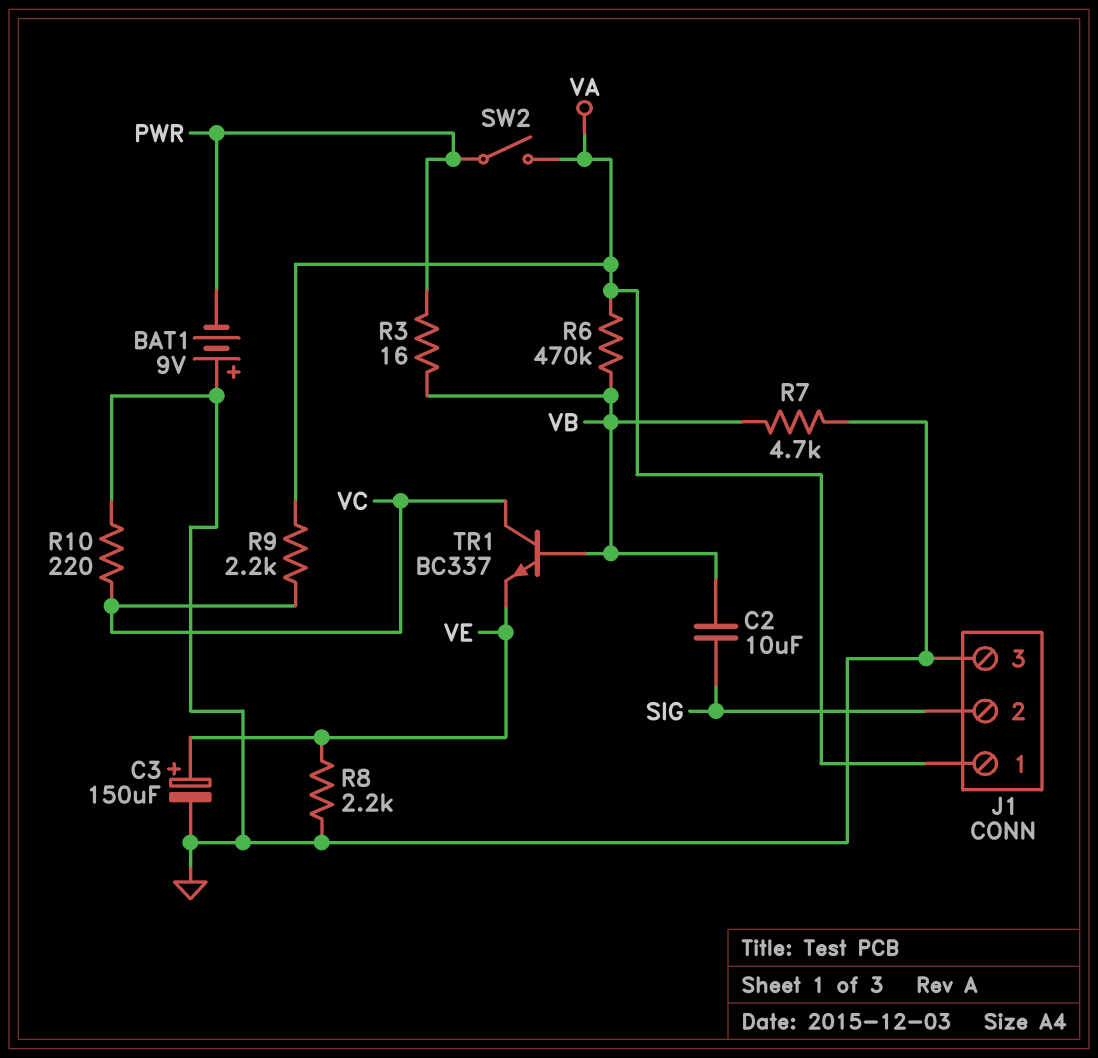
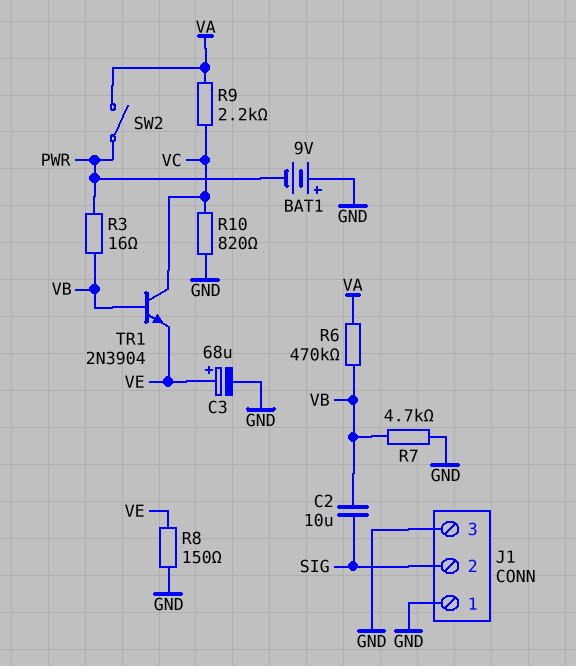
C3: 150uF (plus VE, minus GND) -> 68uF (plus VE, minus GND)
J1 pin 1: VA -> GND
R8: 2.2k (GND, VE) -> 150 (GND, VE)
R10: 220 (GND, VC) -> 820 (GND, VC)
TR1: NPN BC337 (B VB, C VC, E VE) -> NPN 2N3904 (B VB, C VC, E VE)

